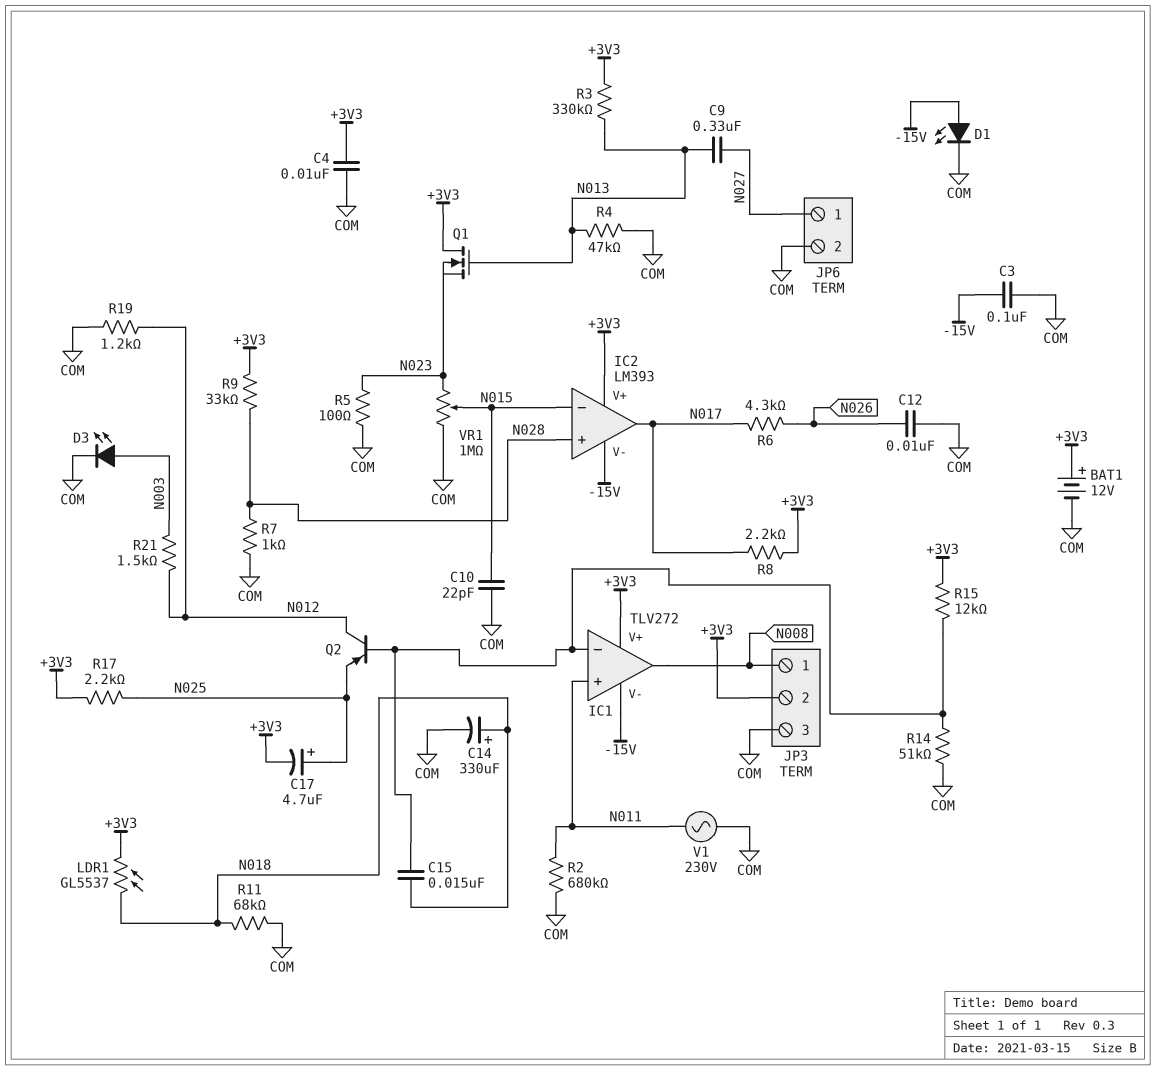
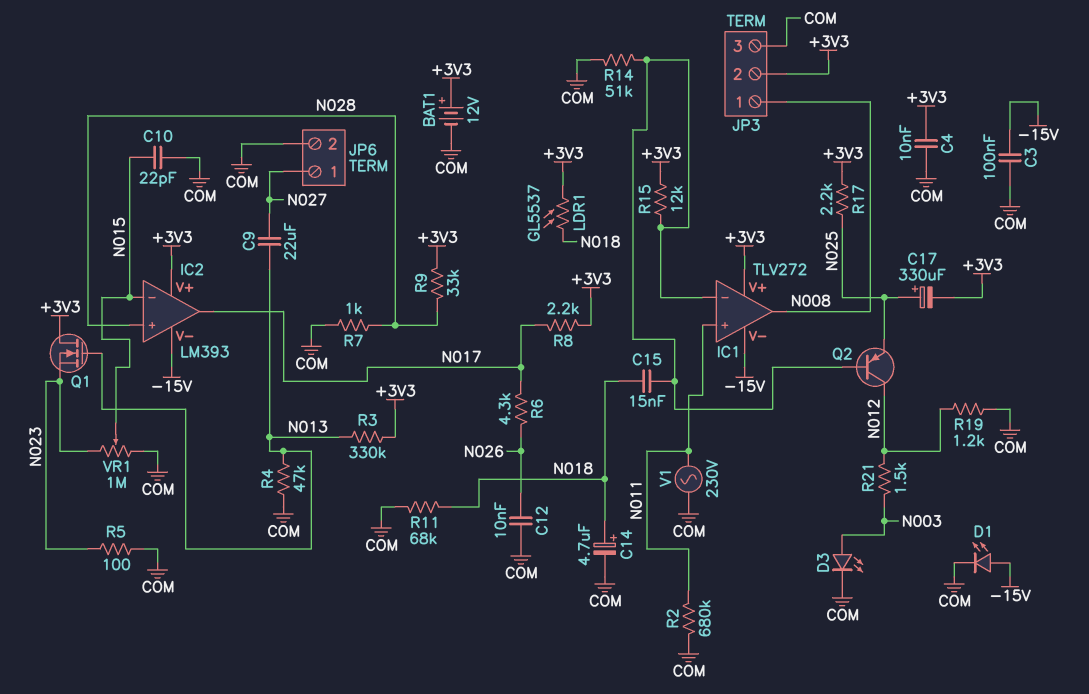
C9: 330nF (N013, N027) -> 22uF (N013, N027)
C14: 330uF (plus N018, minus COM) -> 4.7uF (plus N018, minus COM)
C17: 4.7uF (plus N025, minus +3V3) -> 330uF (plus N025, minus +3V3)

